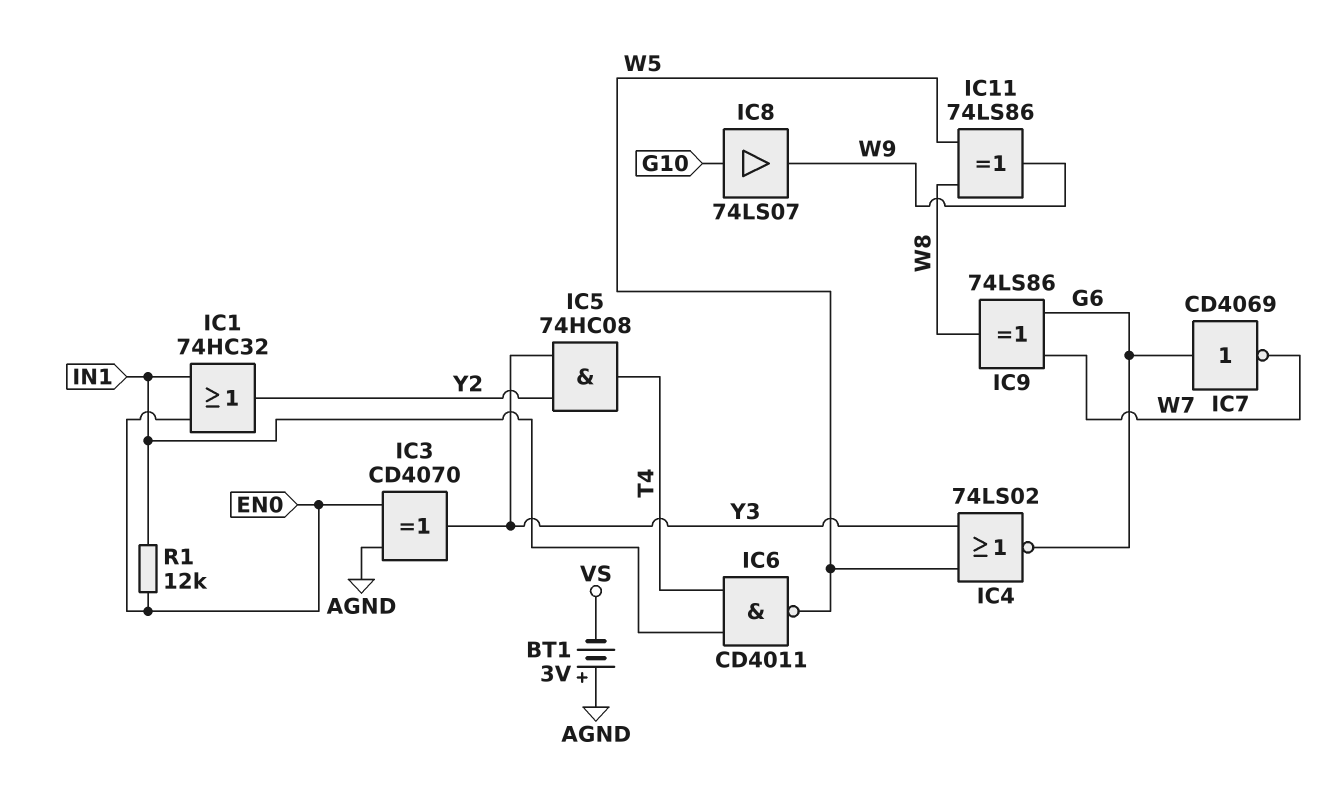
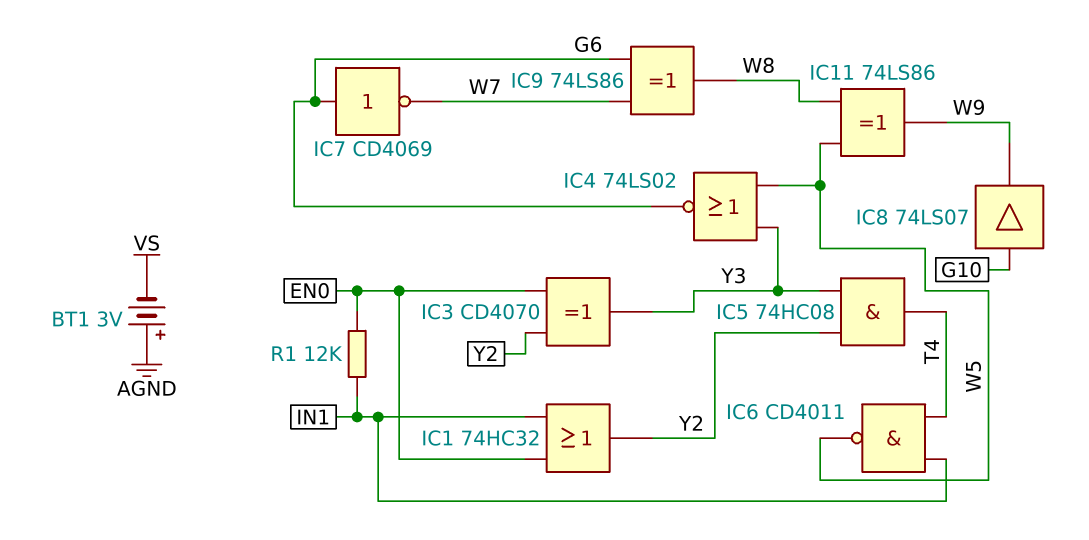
IC3: XOR CD4070 (in AGND, in EN0, out Y3) -> XOR CD4070 (in EN0, in Y2, out Y3)

